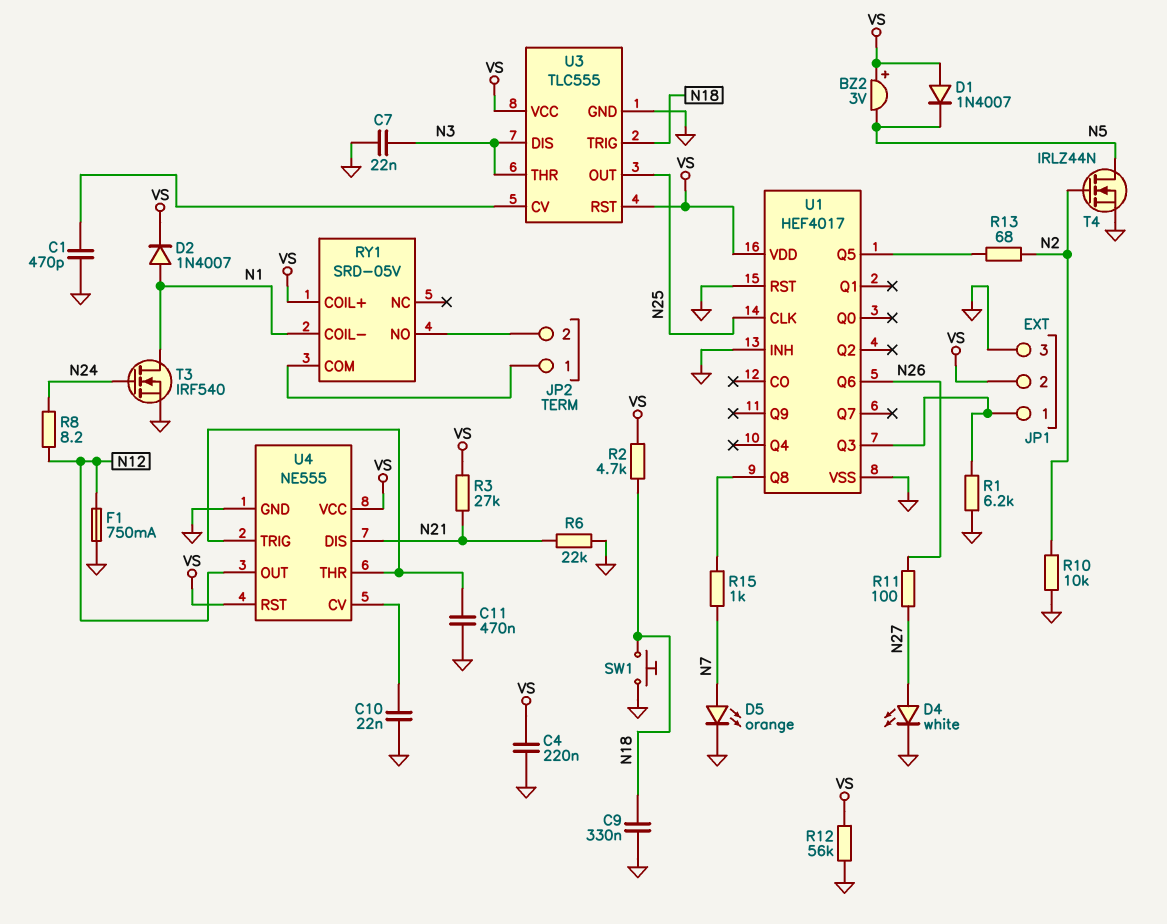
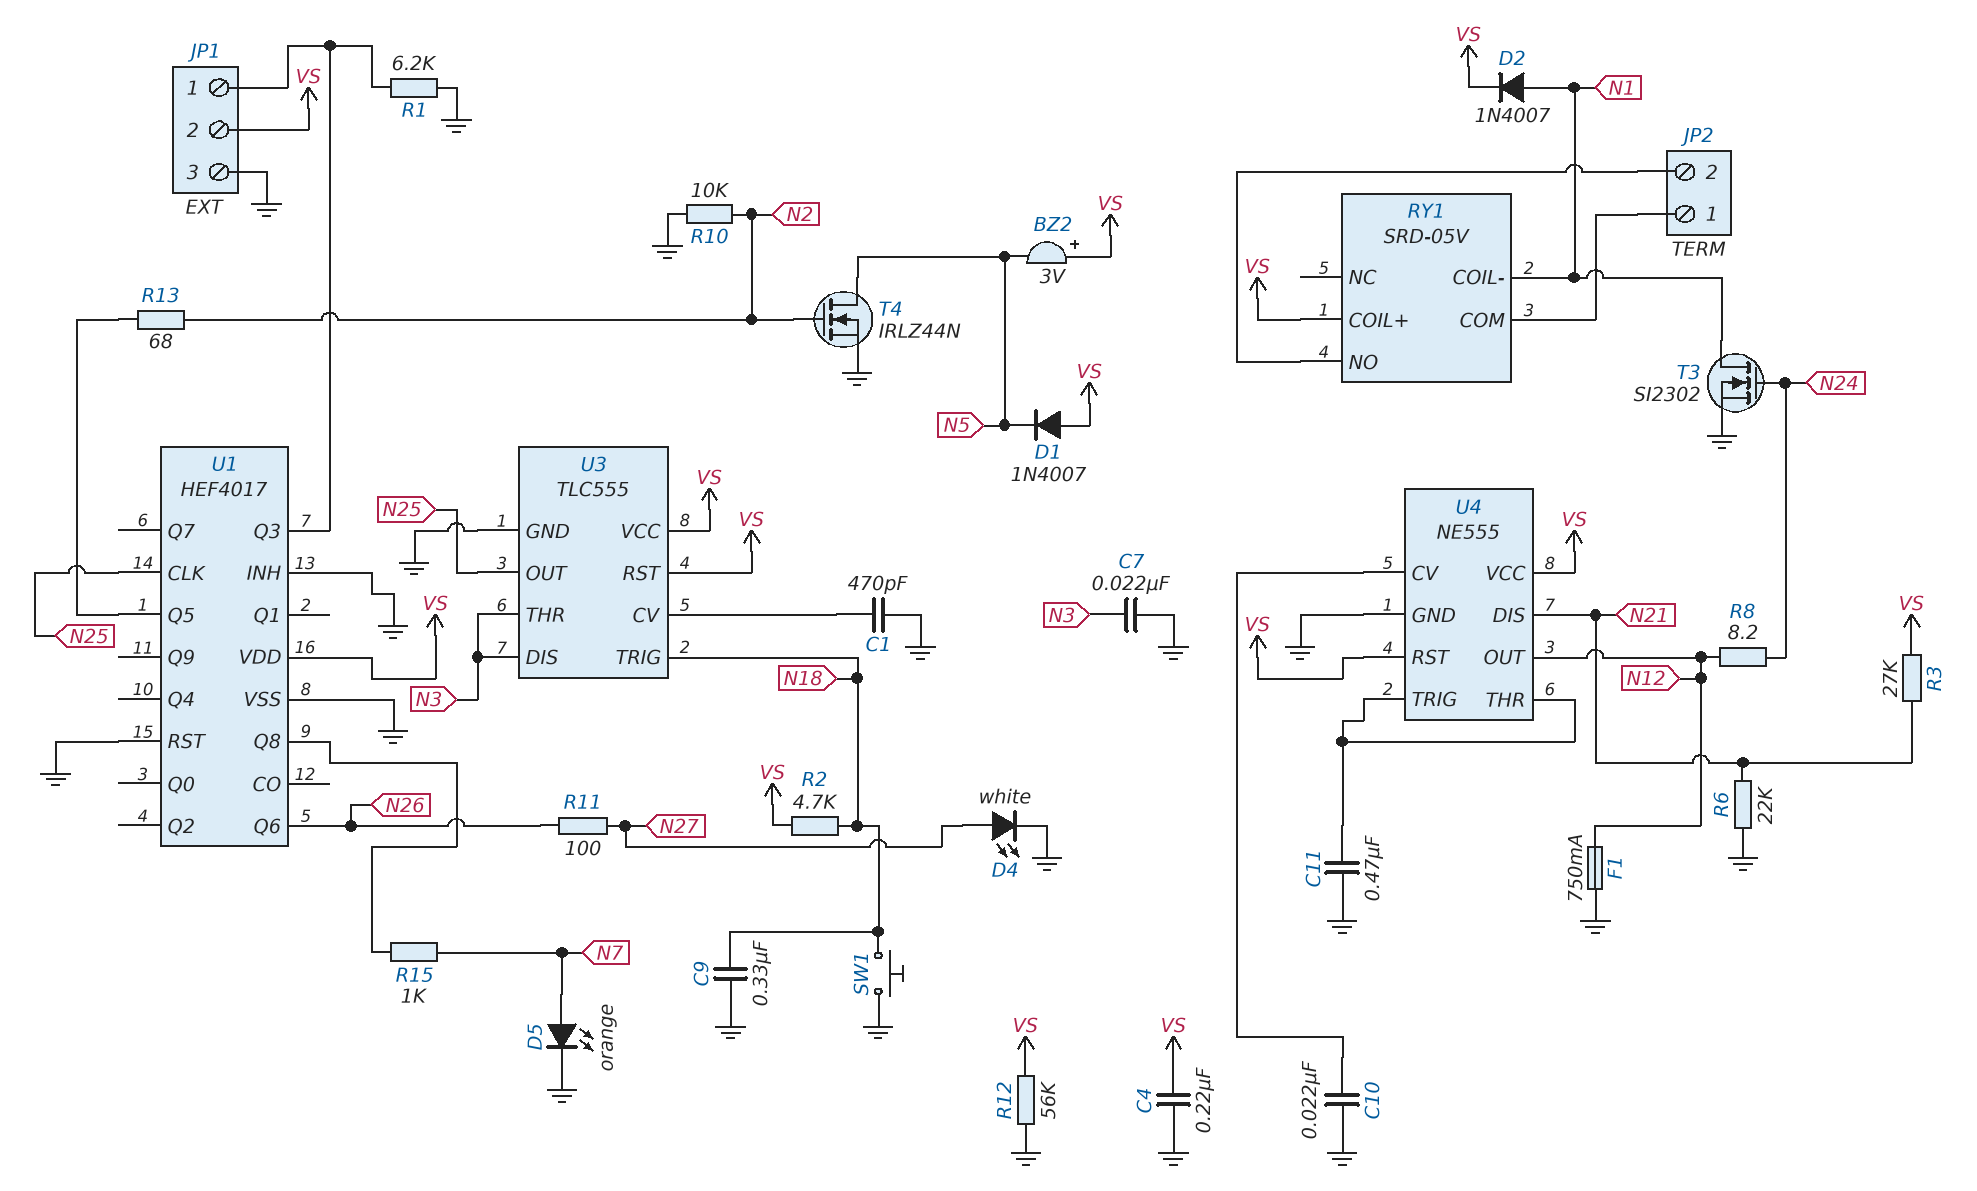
T3: NMOS IRF540 (G N24, D N1, S GND) -> NMOS SI2302 (G N24, D N1, S GND)

